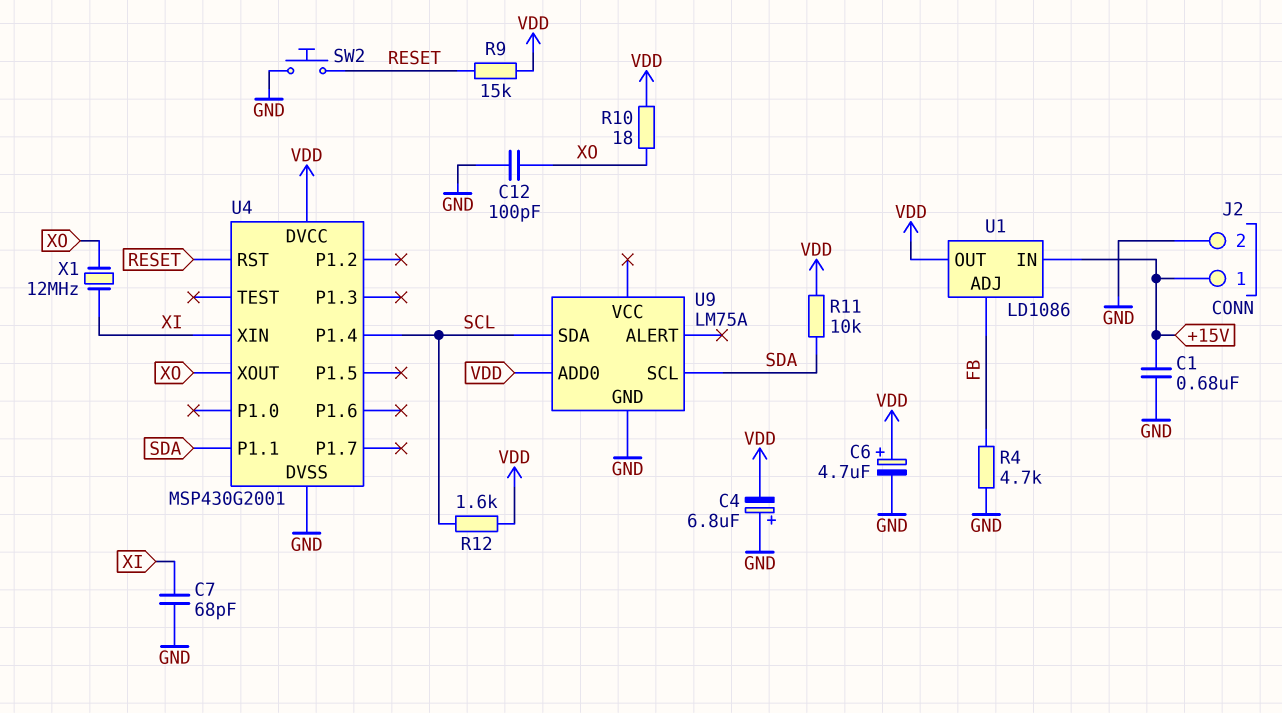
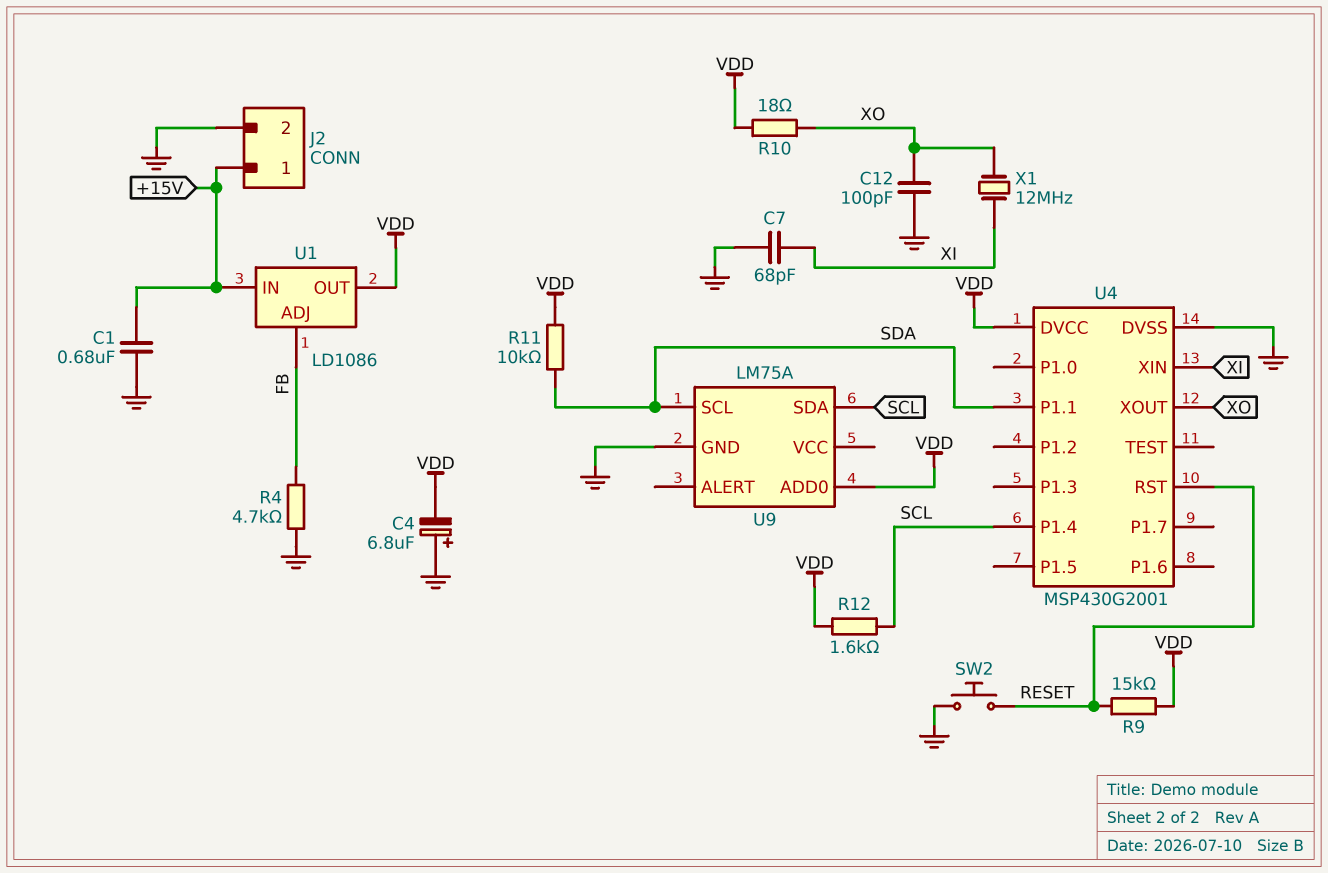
C6: 4.7uF (plus VDD, minus GND) -> none

